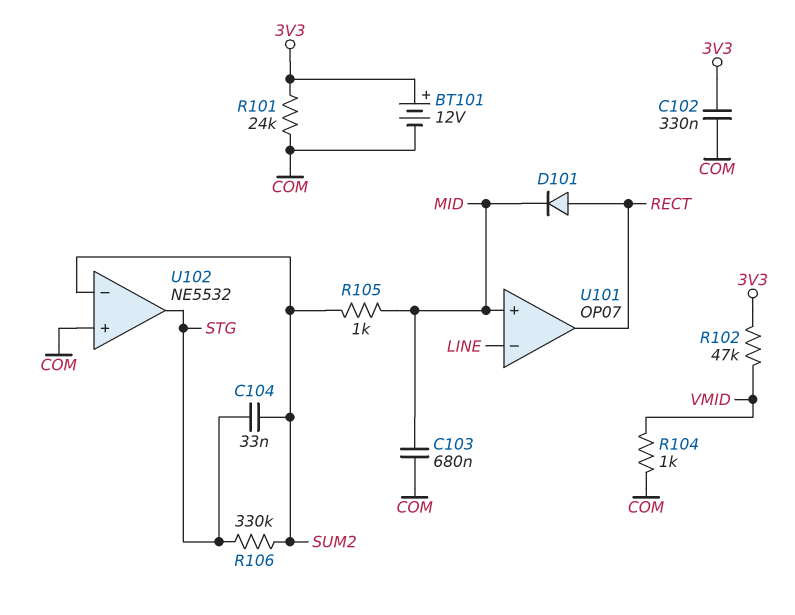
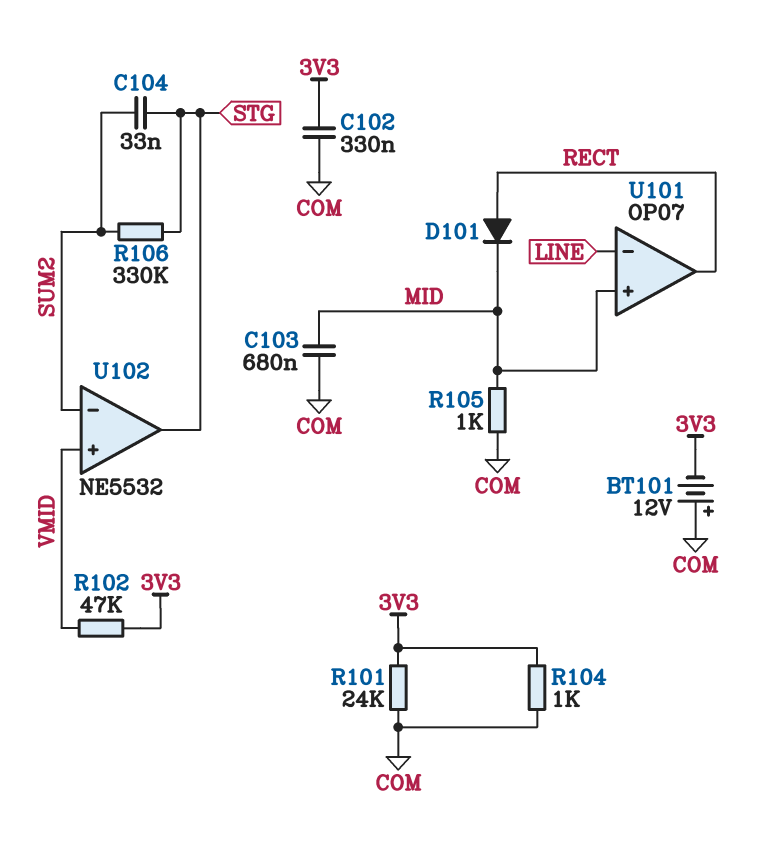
BT101: 12V (plus 3V3, minus COM) -> 12V (plus COM, minus 3V3)
R104: 1k (COM, VMID) -> 1k (3V3, COM)
R105: 1k (MID, SUM2) -> 1k (COM, MID)
U102 pin in+: COM -> VMID

